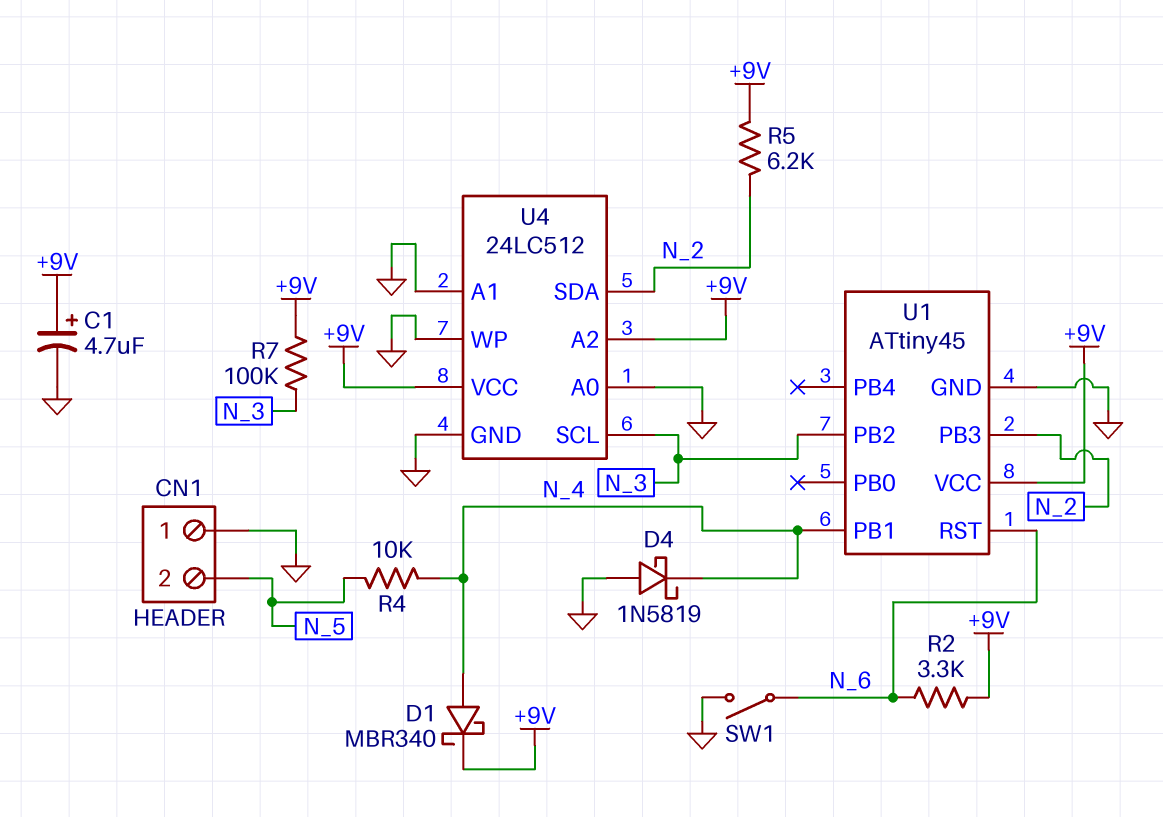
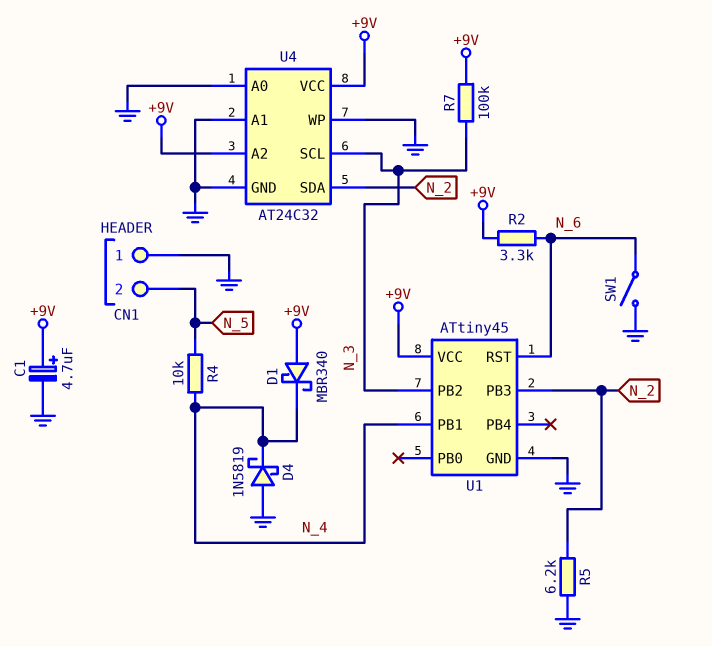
D1: schottky MBR340 (A N_4, K +9V) -> schottky MBR340 (A +9V, K N_4)
R5: 6.2k (+9V, N_2) -> 6.2k (GND, N_2)
U4: 24LC512 -> AT24C32

